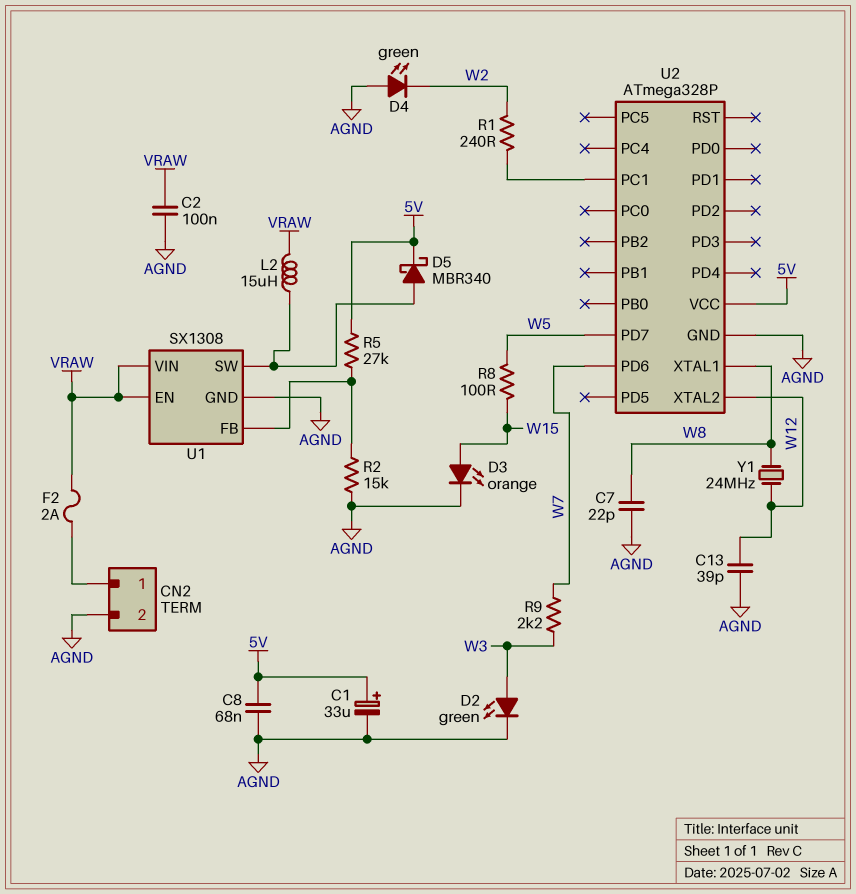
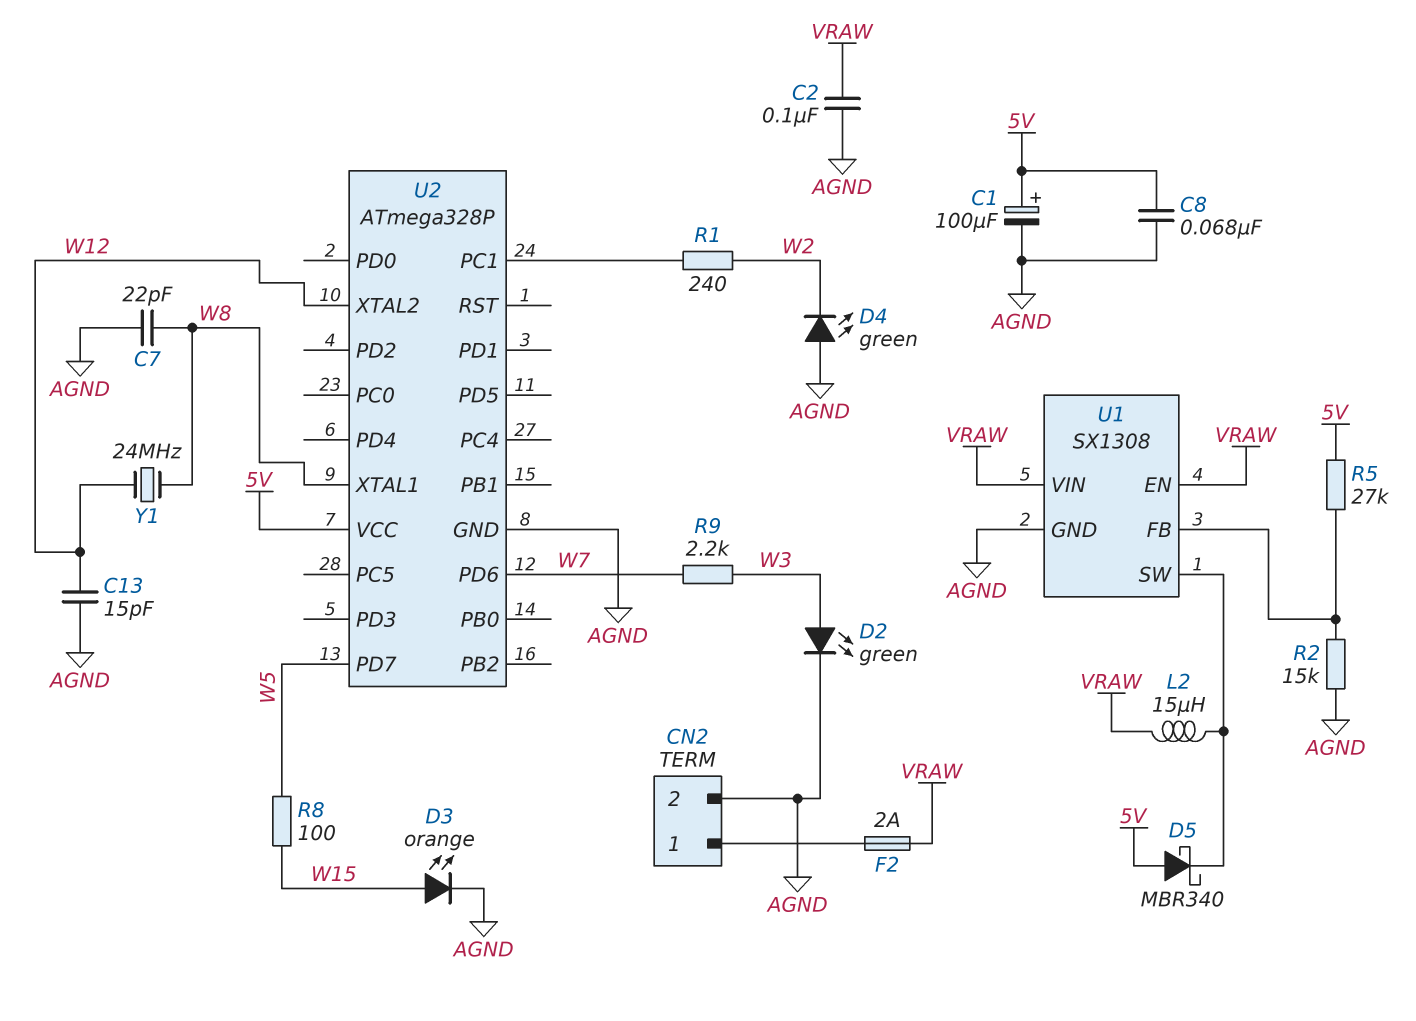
C1: 33uF (plus 5V, minus AGND) -> 100uF (plus 5V, minus AGND)
C13: 39pF (AGND, W12) -> 15pF (AGND, W12)
D5: schottky MBR340 (A U1/SW, K 5V) -> schottky MBR340 (A 5V, K U1/SW)

